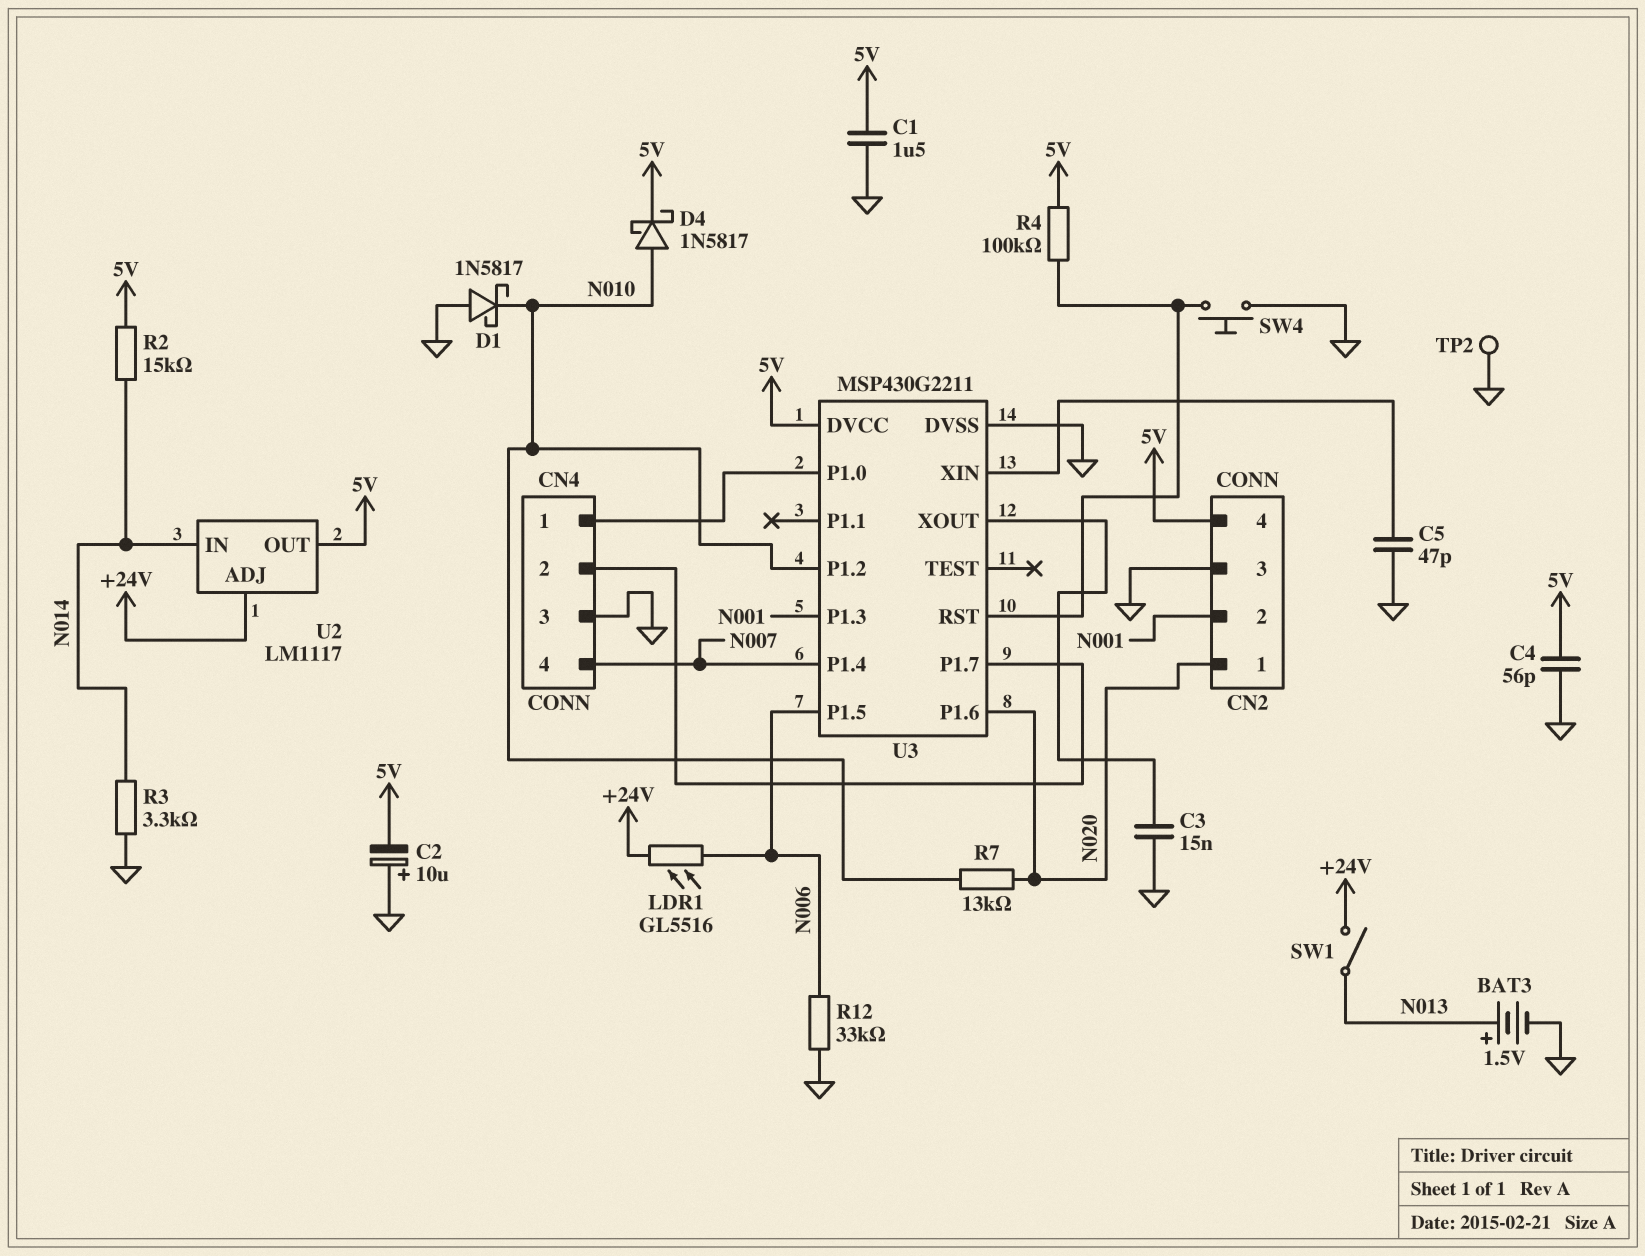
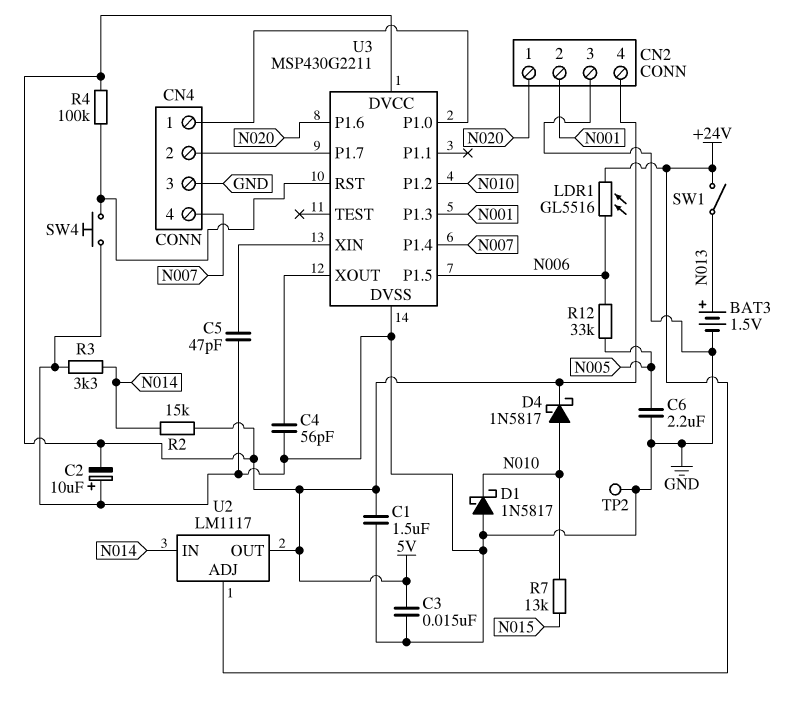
C3: 15nF (GND, U3/XOUT) -> 15nF (5V, GND)
C4: 56pF (5V, GND) -> 56pF (GND, U3/XOUT)
C6: none -> 2.2uF (GND, N005)
R7: 13k (N010, N020) -> 13k (N010, N015)
R12: 33k (GND, N006) -> 33k (N005, N006)

